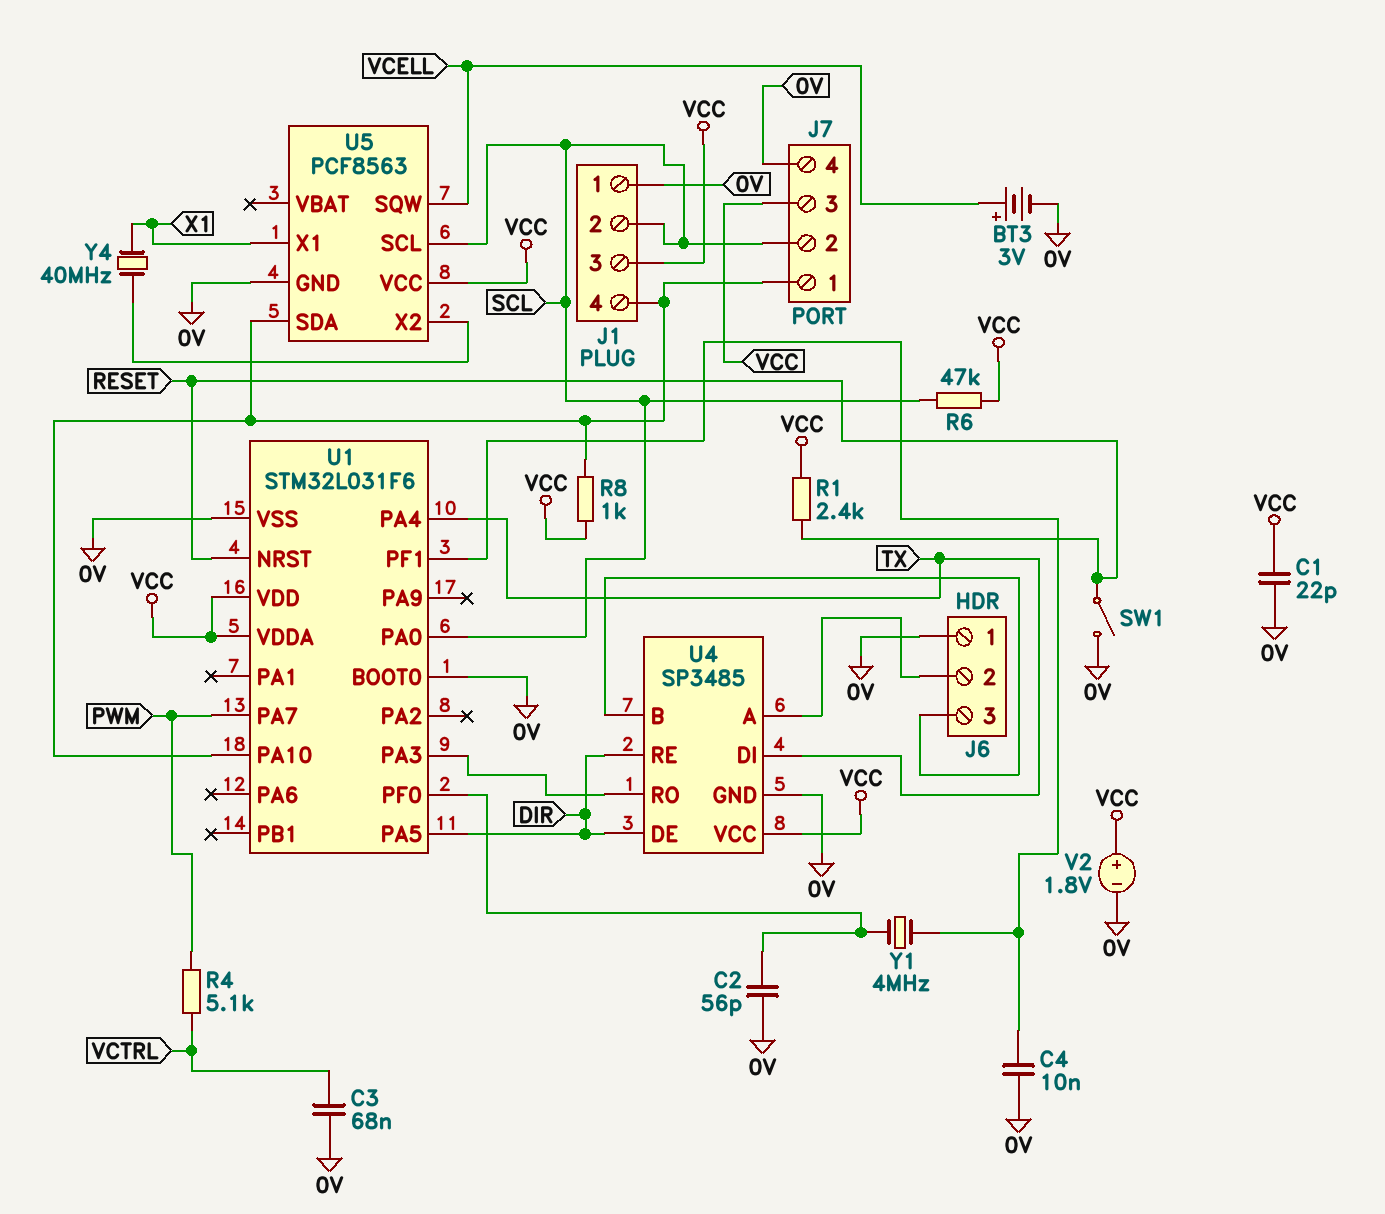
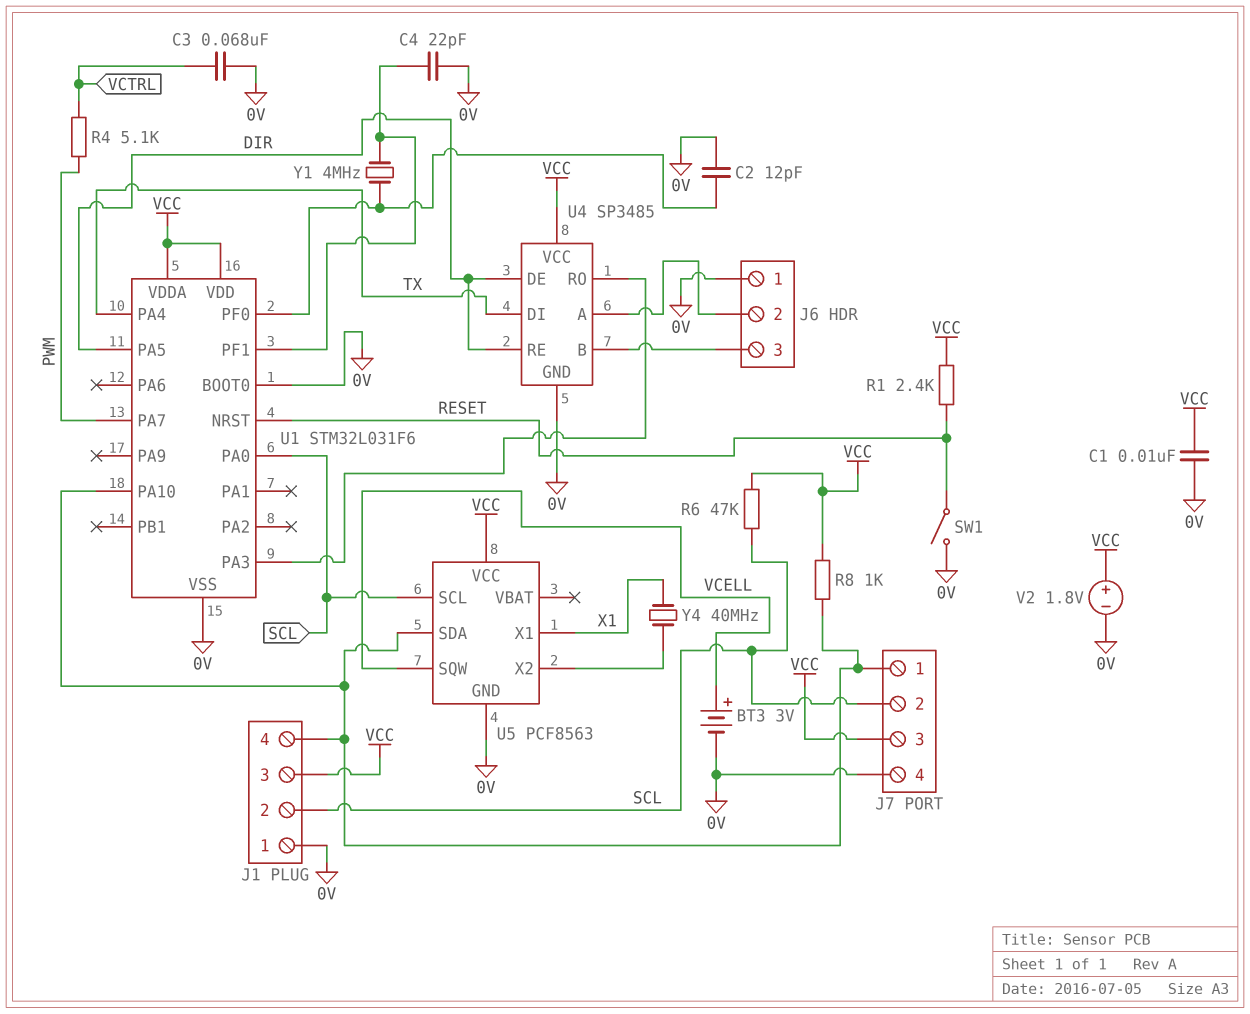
C1: 22pF (0V, VCC) -> 10nF (0V, VCC)
C2: 56pF (0V, U1/PF0) -> 12pF (0V, U1/PF0)
C4: 10nF (0V, U1/PF1) -> 22pF (0V, U1/PF1)

